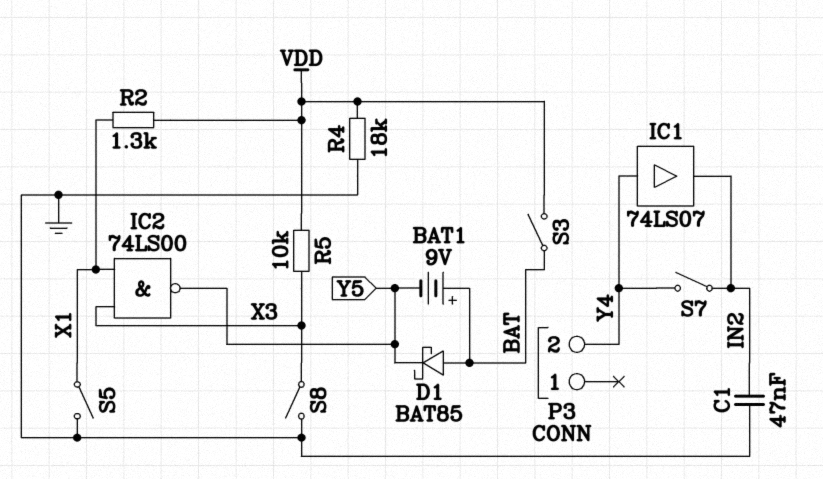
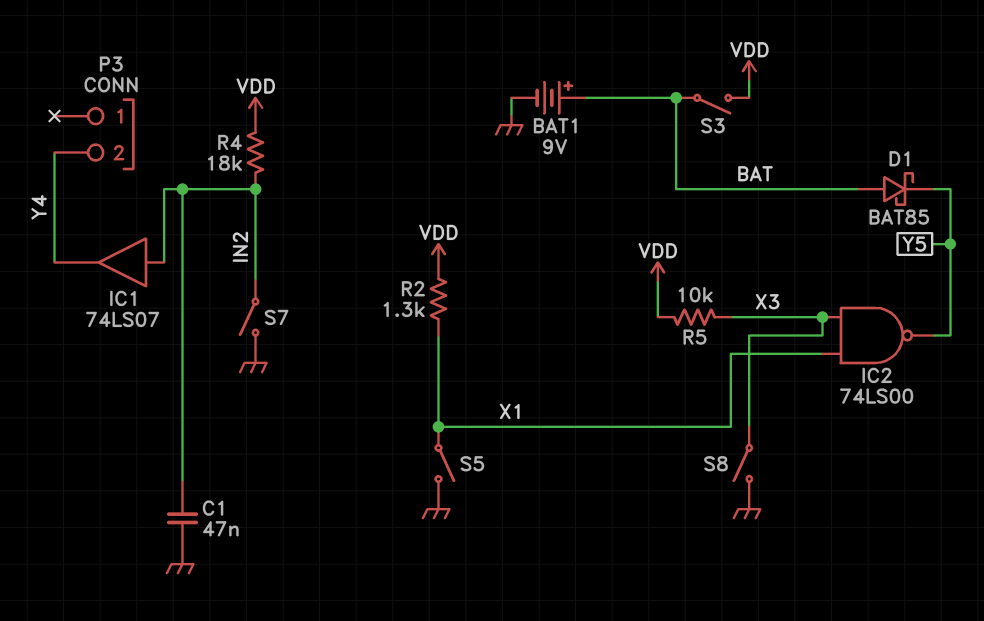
BAT1: 9V (plus BAT, minus Y5) -> 9V (plus BAT, minus GND)
IC1: buffer 74LS07 (in Y4, out IN2) -> buffer 74LS07 (in IN2, out Y4)
R4: 18k (GND, VDD) -> 18k (IN2, VDD)
S7: switch (IN2, Y4) -> switch (GND, IN2)

